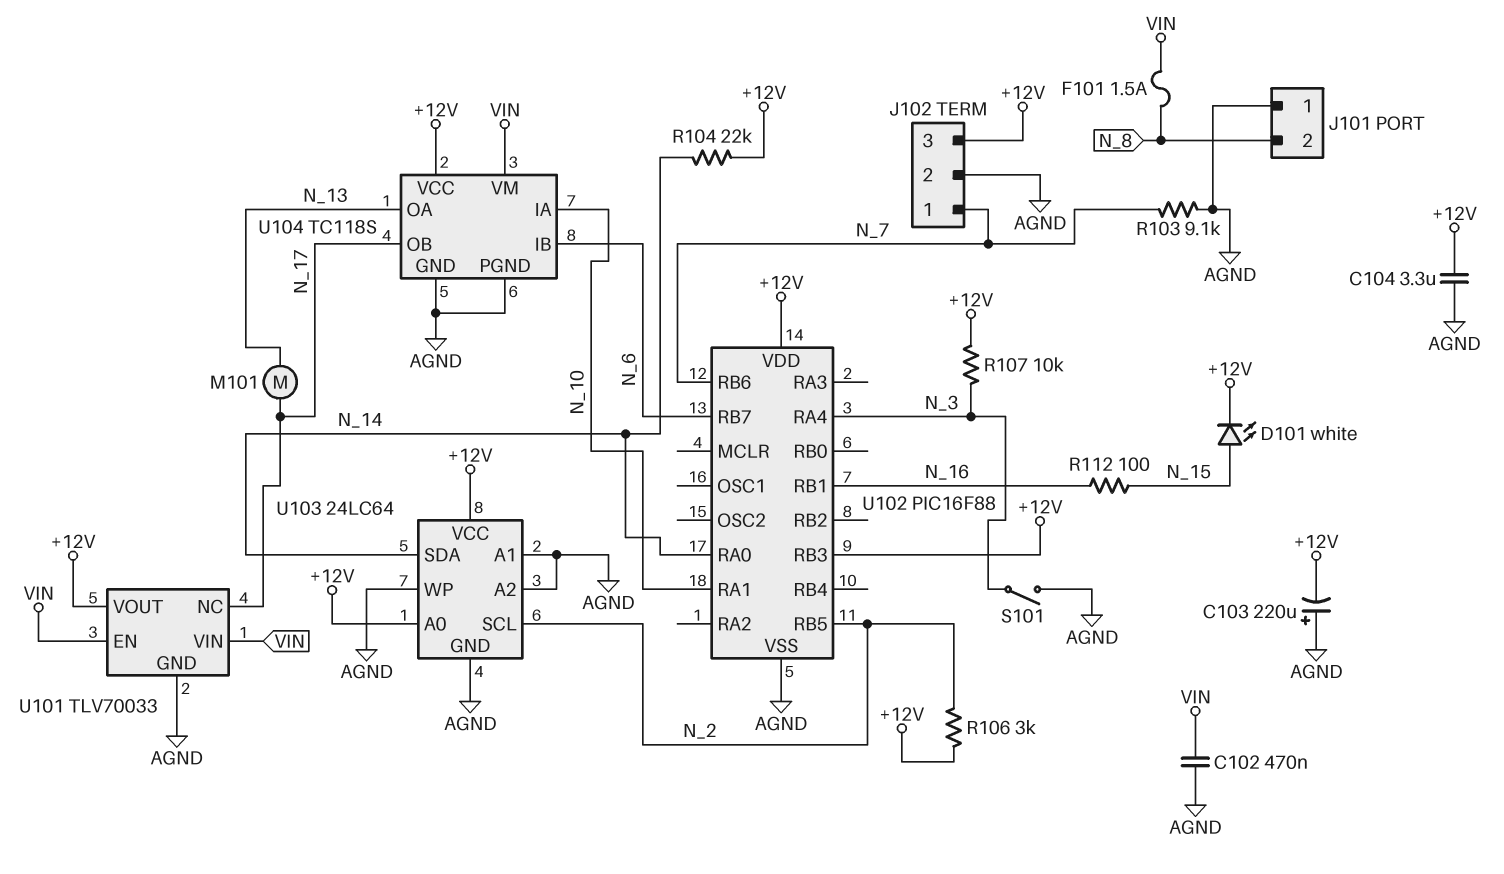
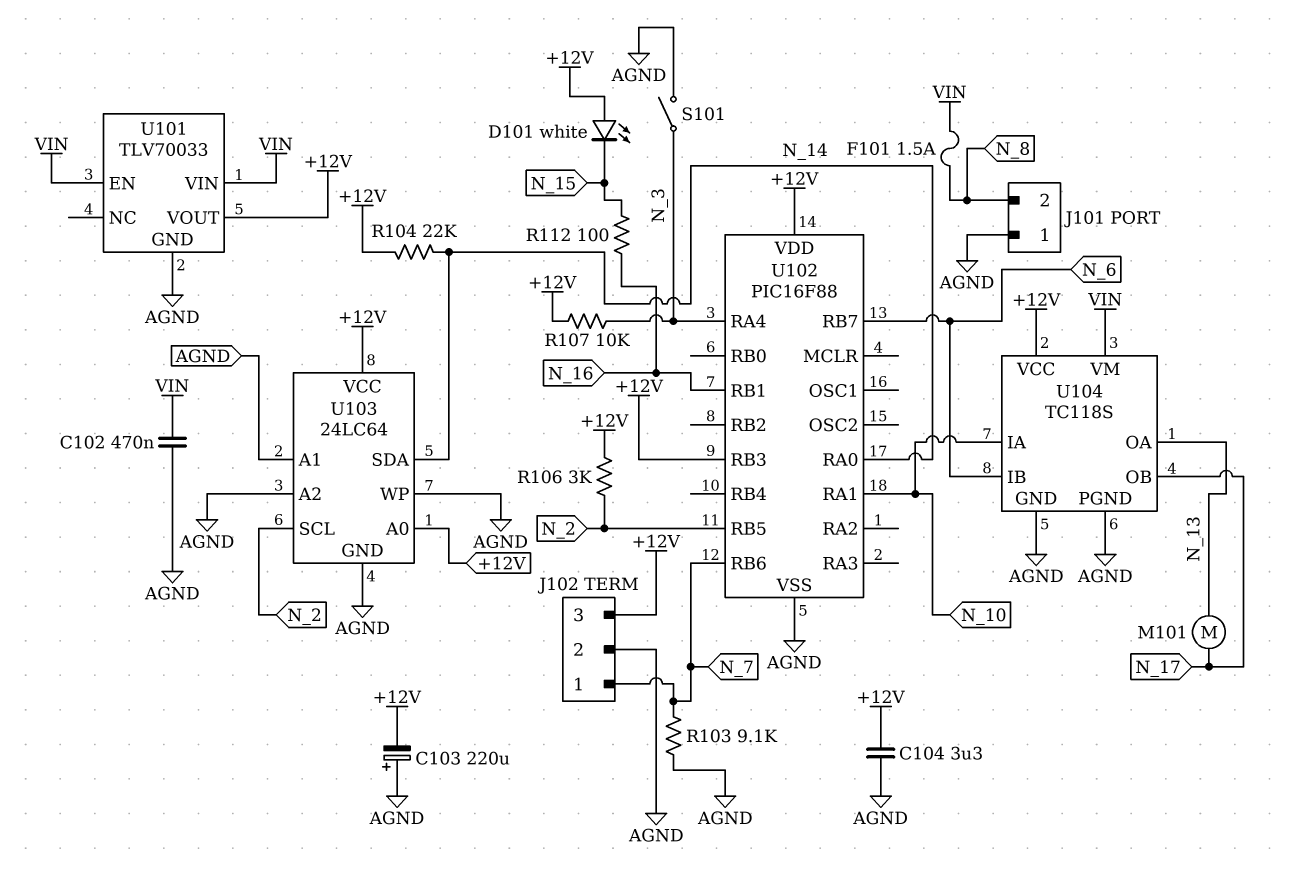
D101: LED white (A N_15, K +12V) -> LED white (A +12V, K N_15)
U101 pin NC: N_17 -> none

